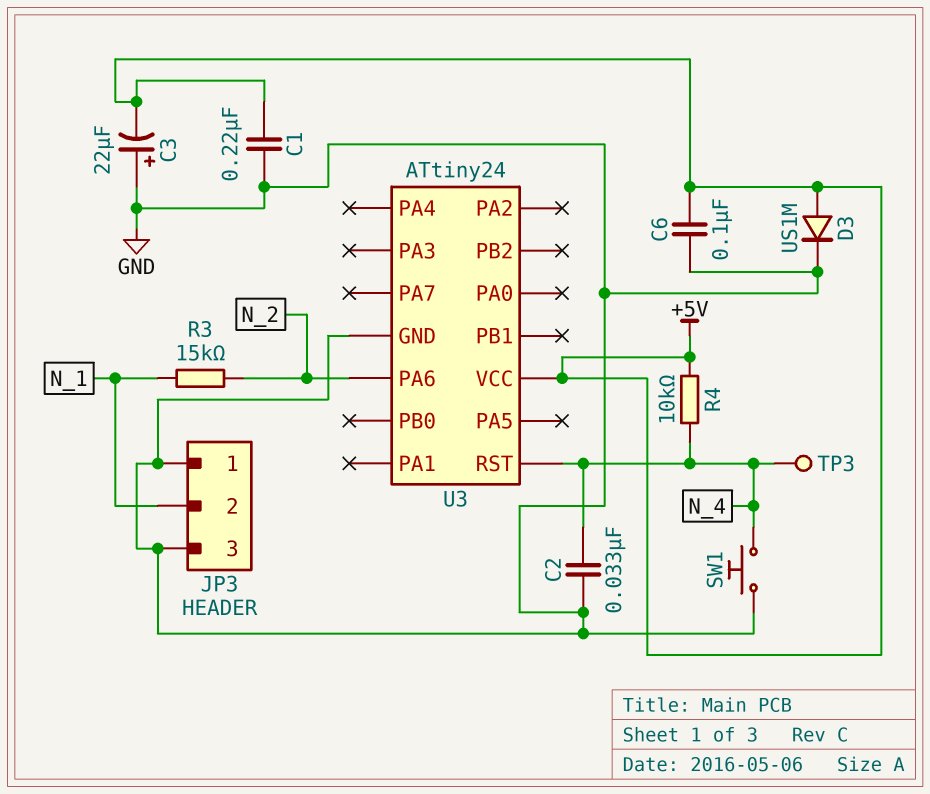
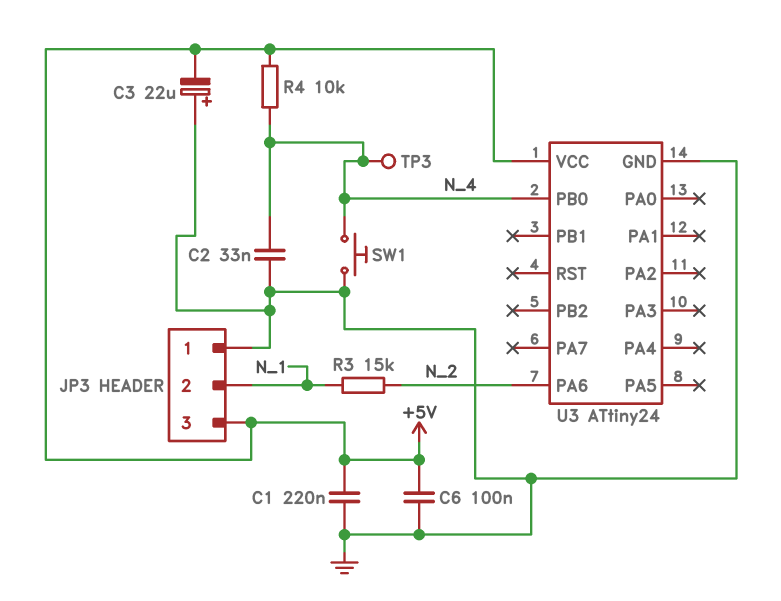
D3: diode US1M (A +5V, K GND) -> none
JP3 pin 3: GND -> +5V
U3 pin PB0: none -> N_4
U3 pin RST: N_4 -> none

